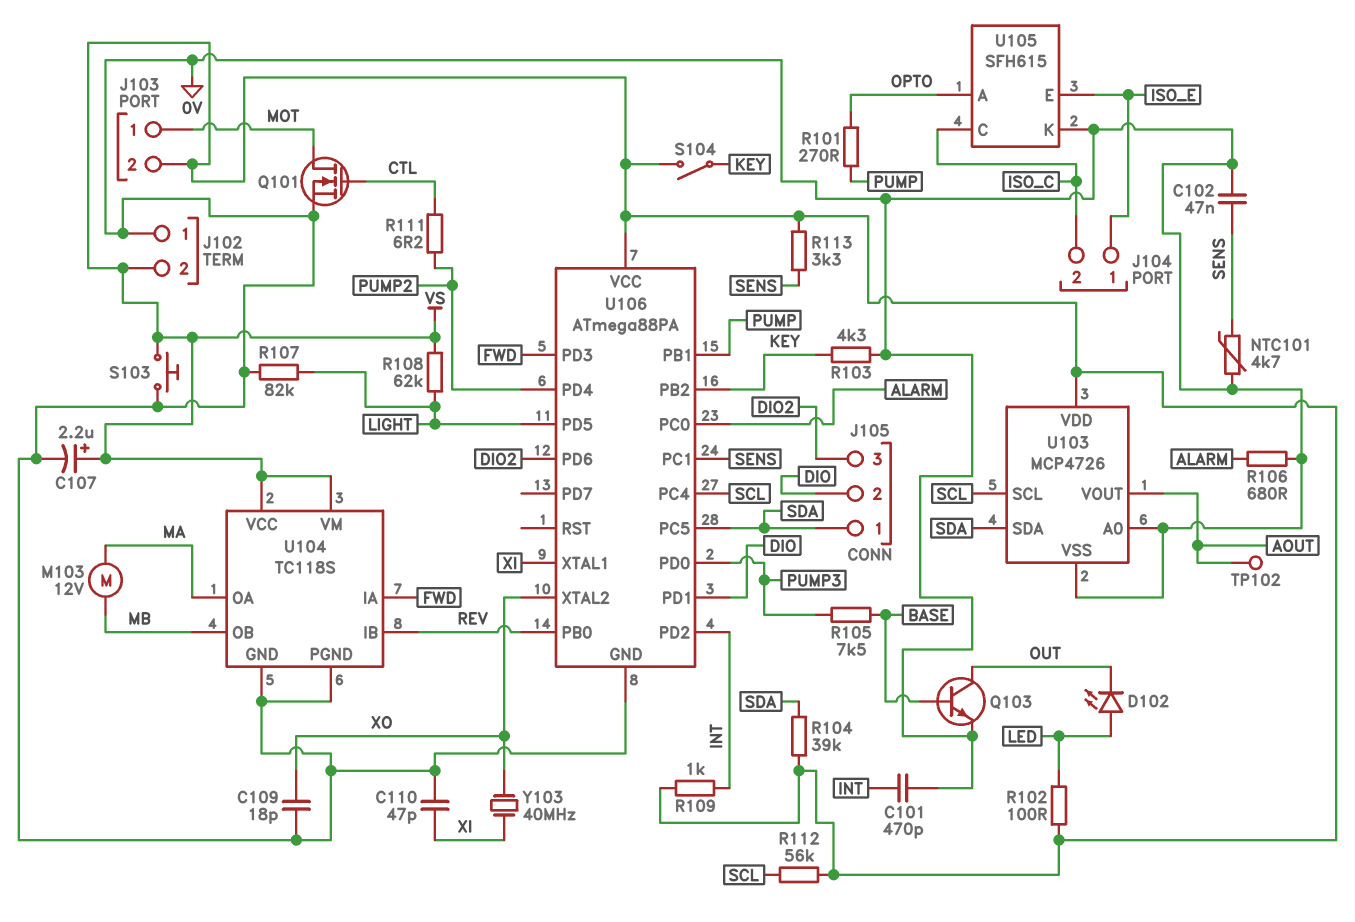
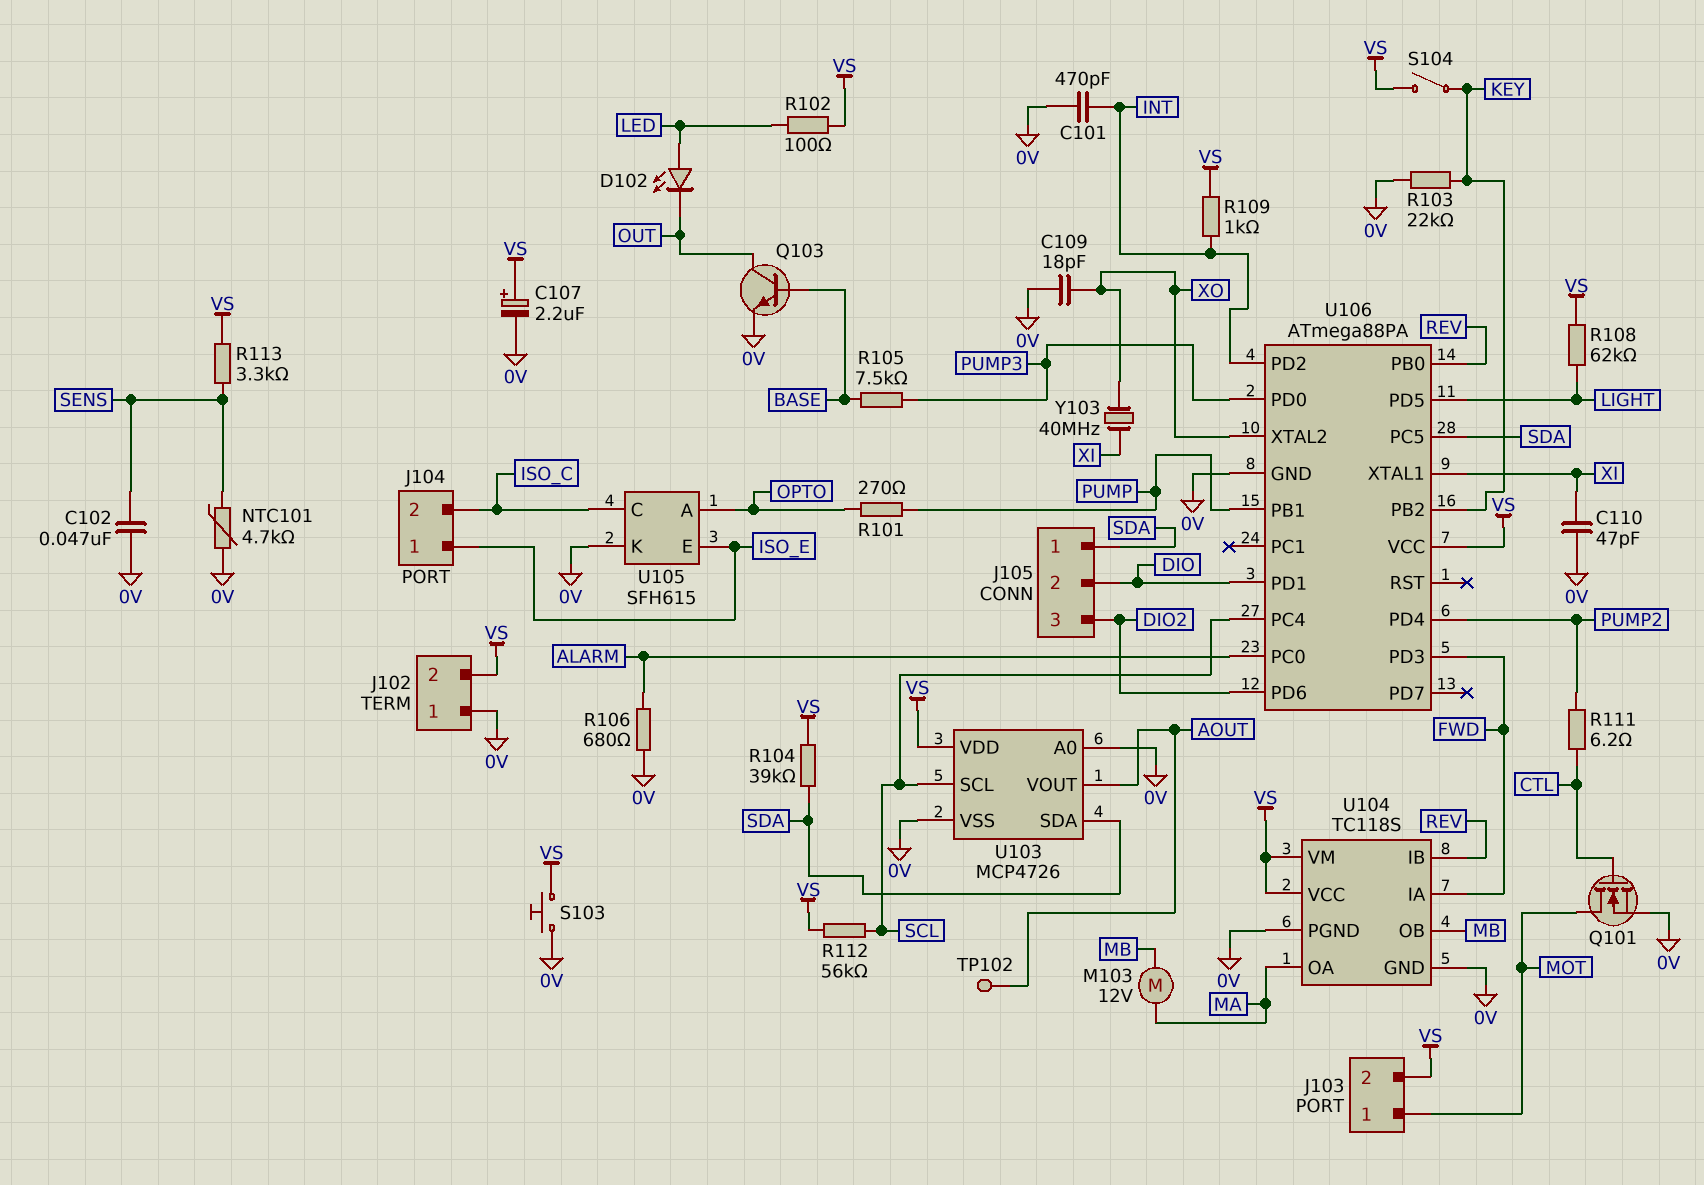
R103: 4.3k (0V, KEY) -> 22k (0V, KEY)
R107: 82k (0V, LIGHT) -> none
U106 pin PC1: SENS -> none

